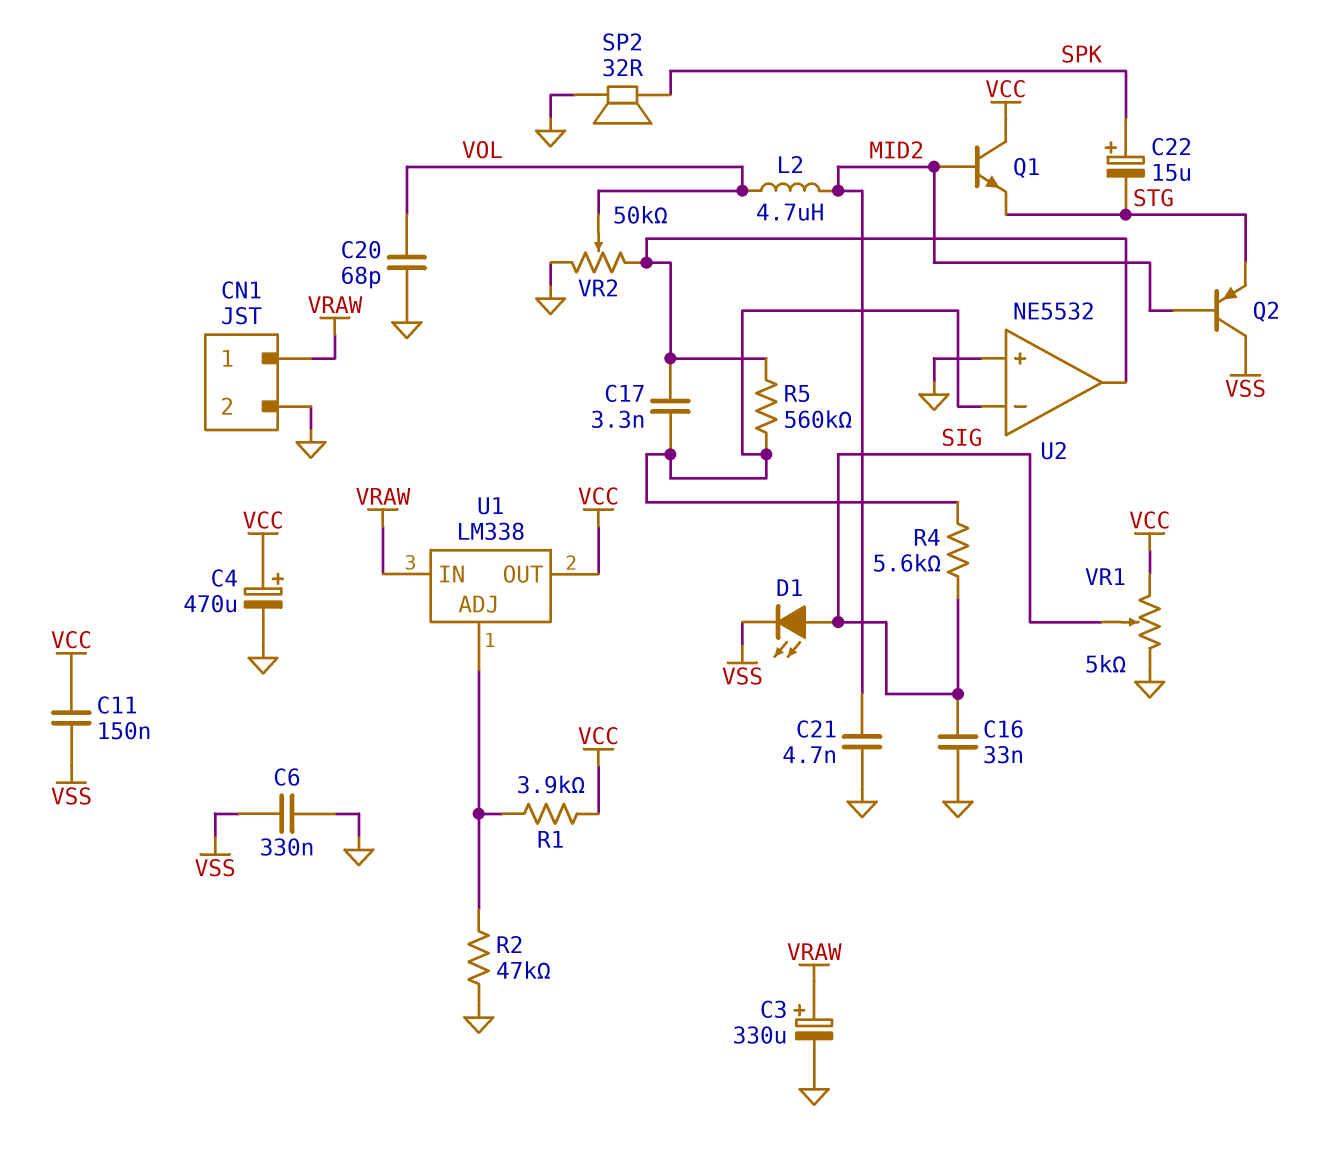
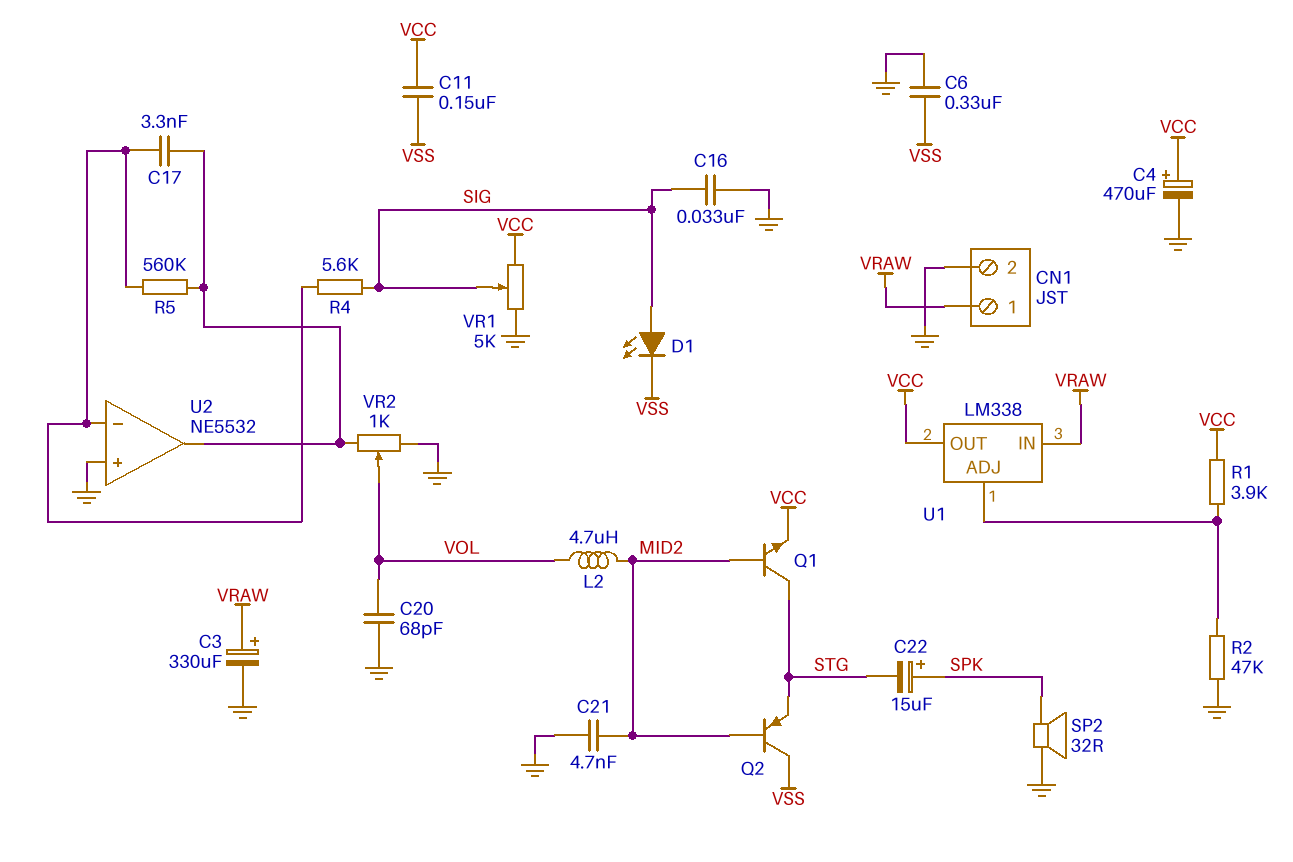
Q1: NPN (B MID2, C VCC, E STG) -> NPN (B MID2, C STG, E VCC)
VR2: 50k (GND, U2/out, wiper VOL) -> 1k (GND, U2/out, wiper VOL)

